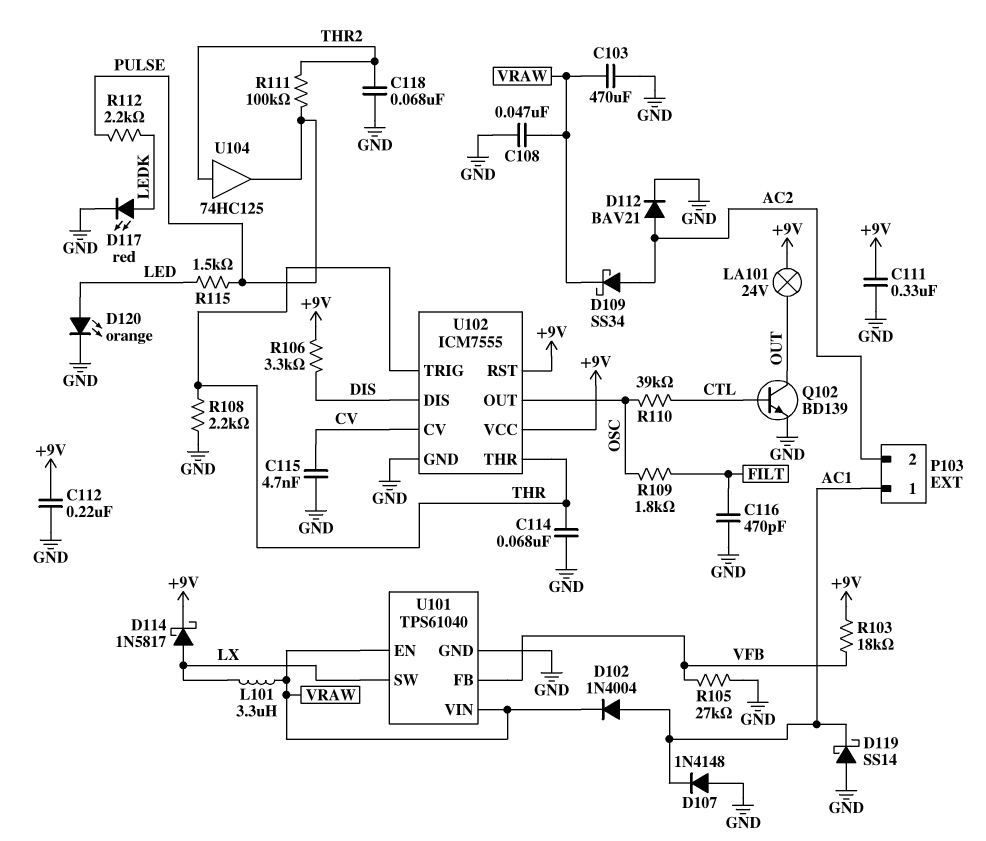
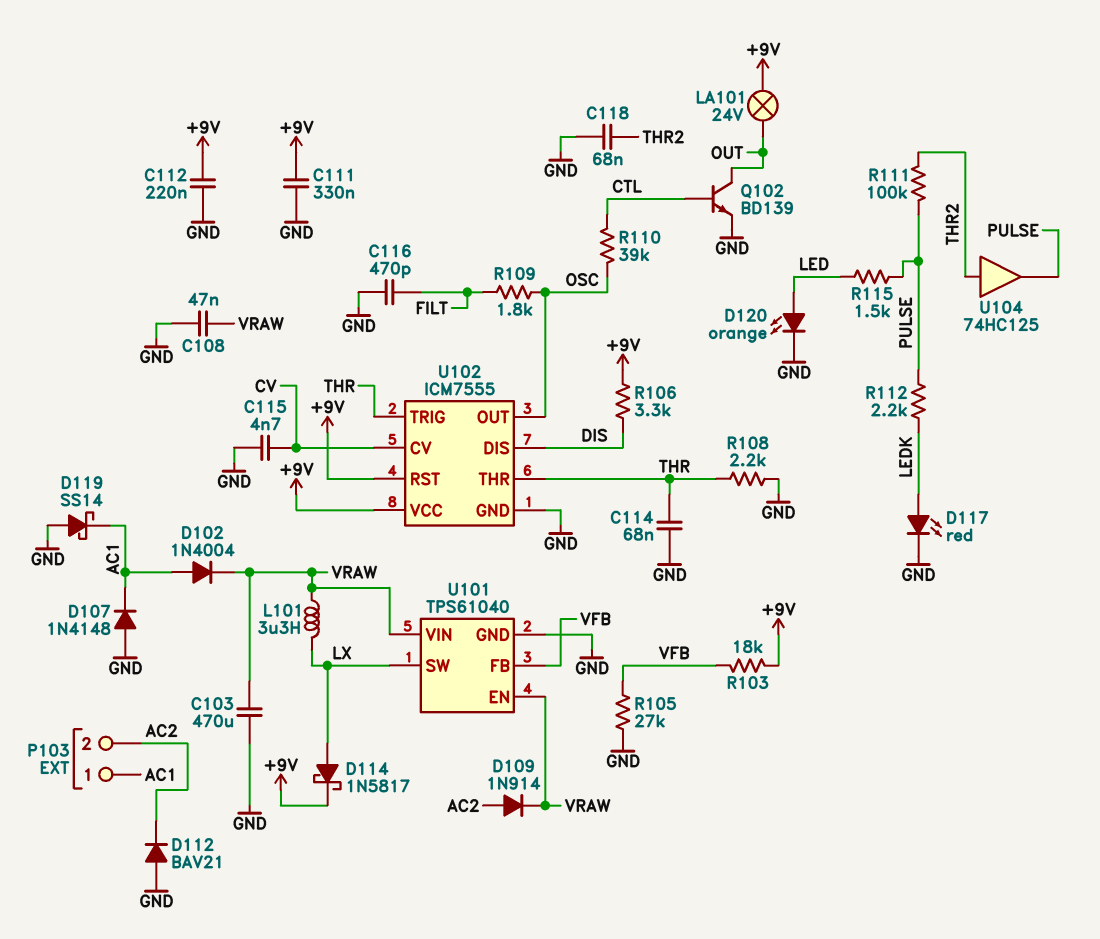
D109: schottky SS34 (A AC2, K VRAW) -> diode 1N914 (A AC2, K VRAW)
D112: diode BAV21 (A AC2, K GND) -> diode BAV21 (A GND, K AC2)

